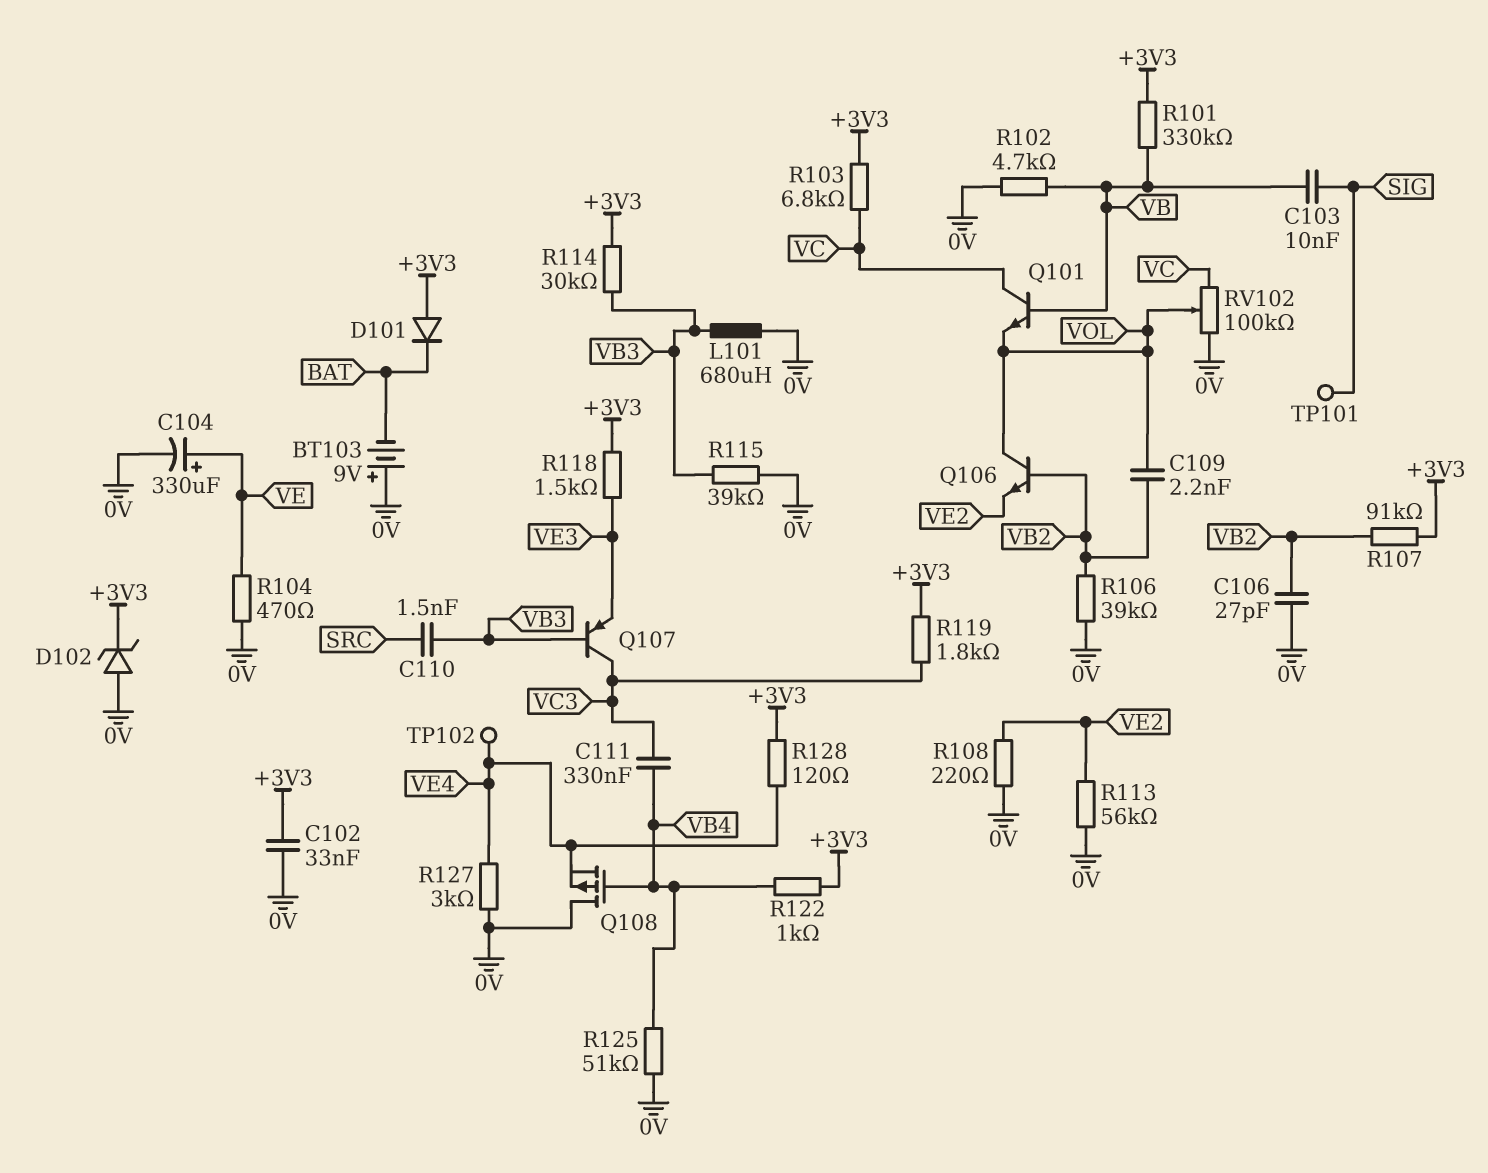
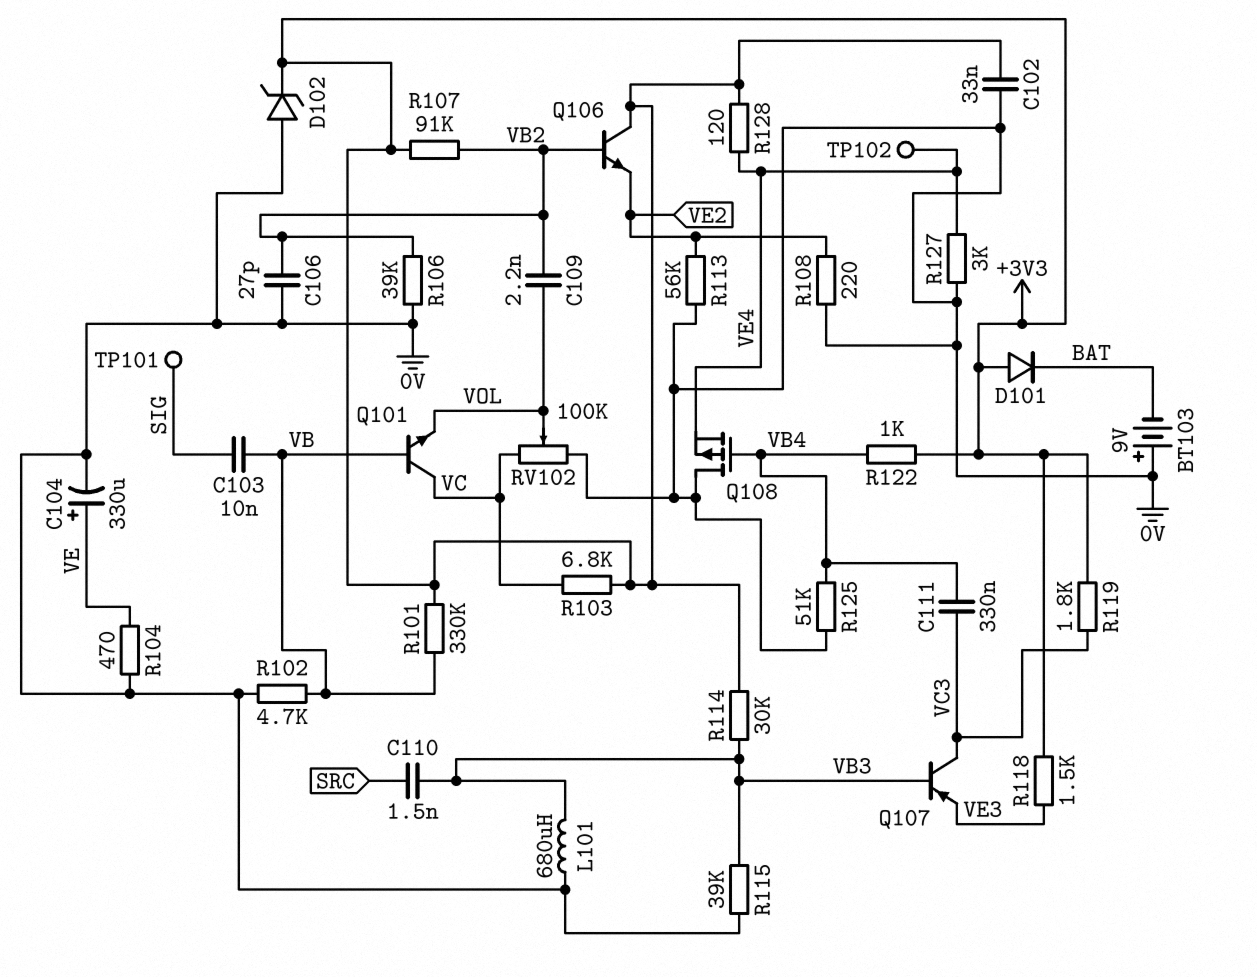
Q106: NPN (B VB2, C VOL, E VE2) -> NPN (B VB2, C +3V3, E VE2)

